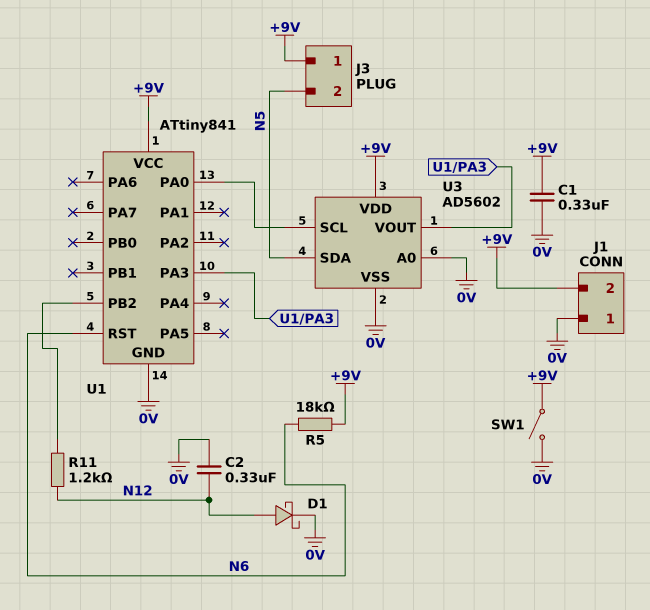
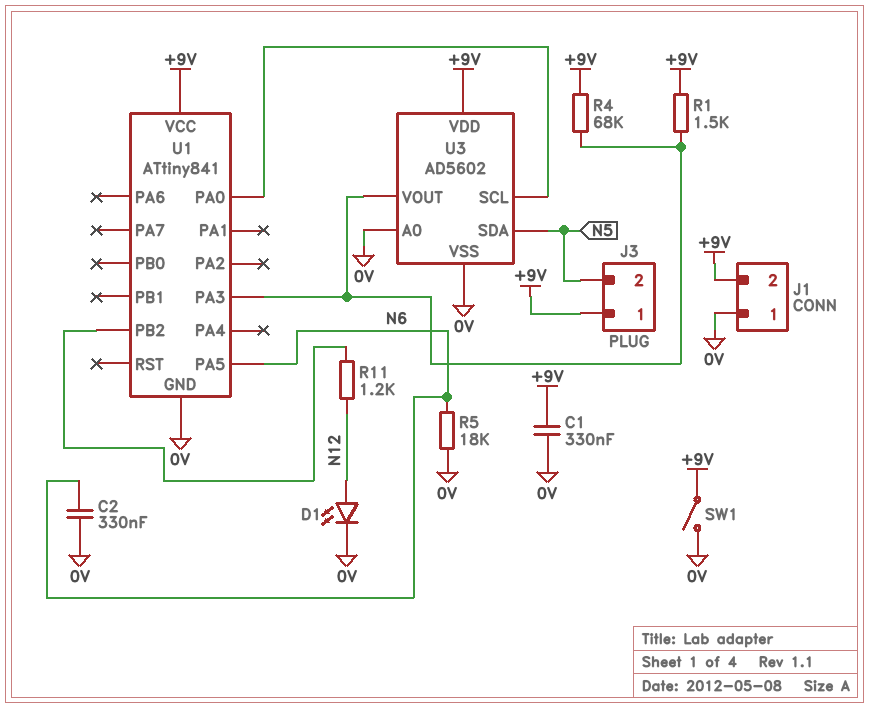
C2: 330nF (0V, N12) -> 330nF (0V, N6)
D1: schottky (A N12, K 0V) -> LED (A N12, K 0V)
R1: none -> 1.5k (+9V, U1/PA3)
R4: none -> 68k (+9V, U1/PA3)
R5: 18k (+9V, N6) -> 18k (0V, N6)
U1 pin PA5: none -> N6
U1 pin RST: N6 -> none

